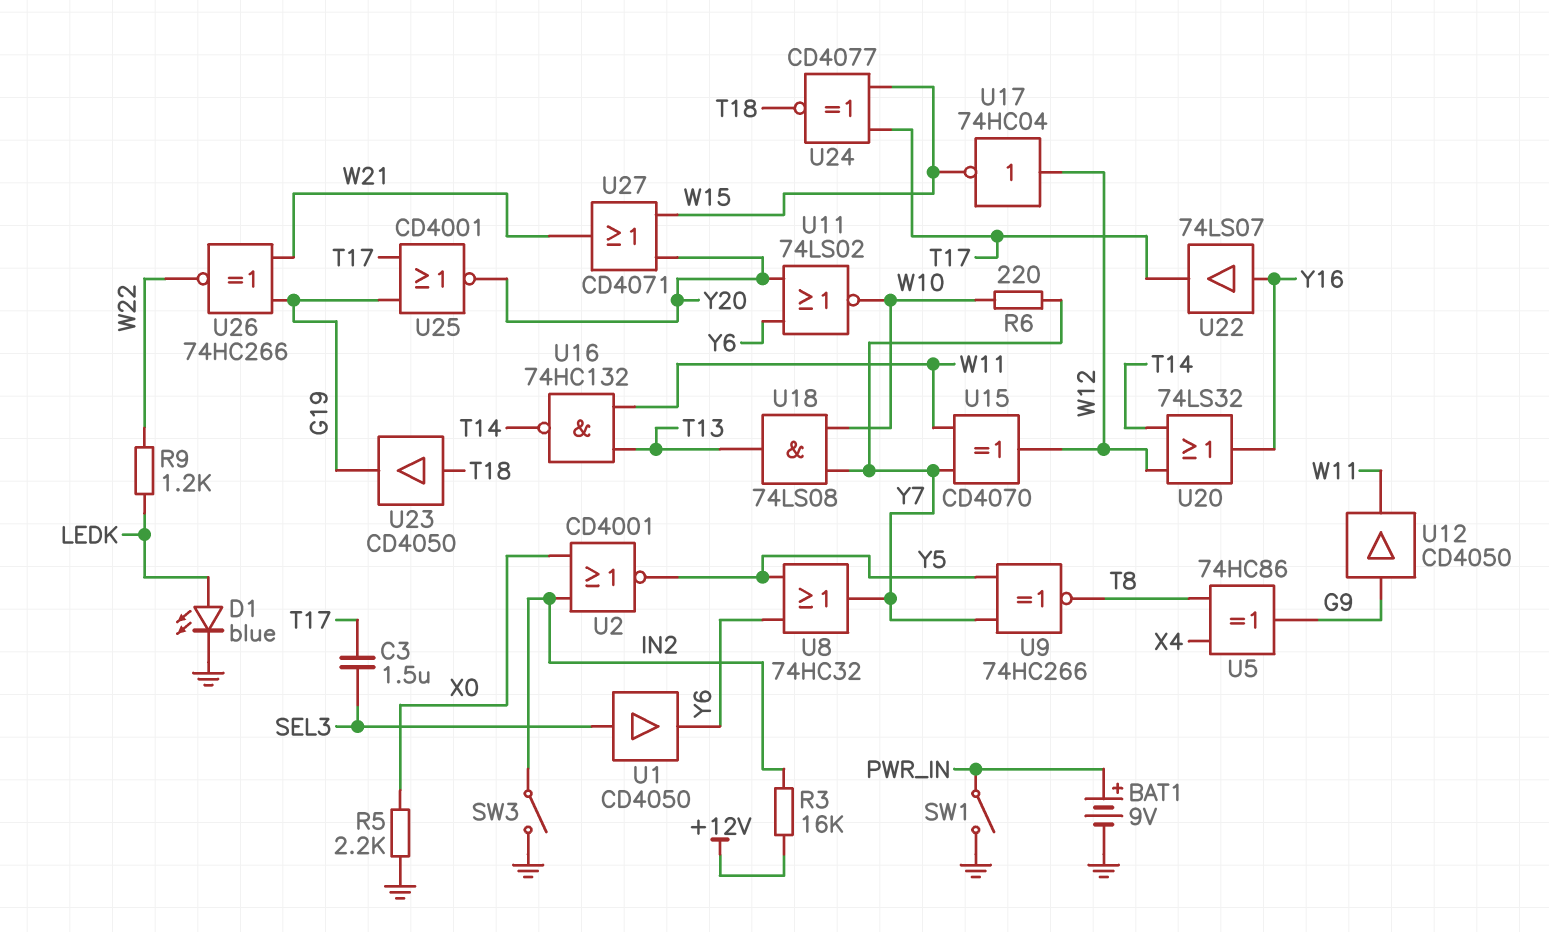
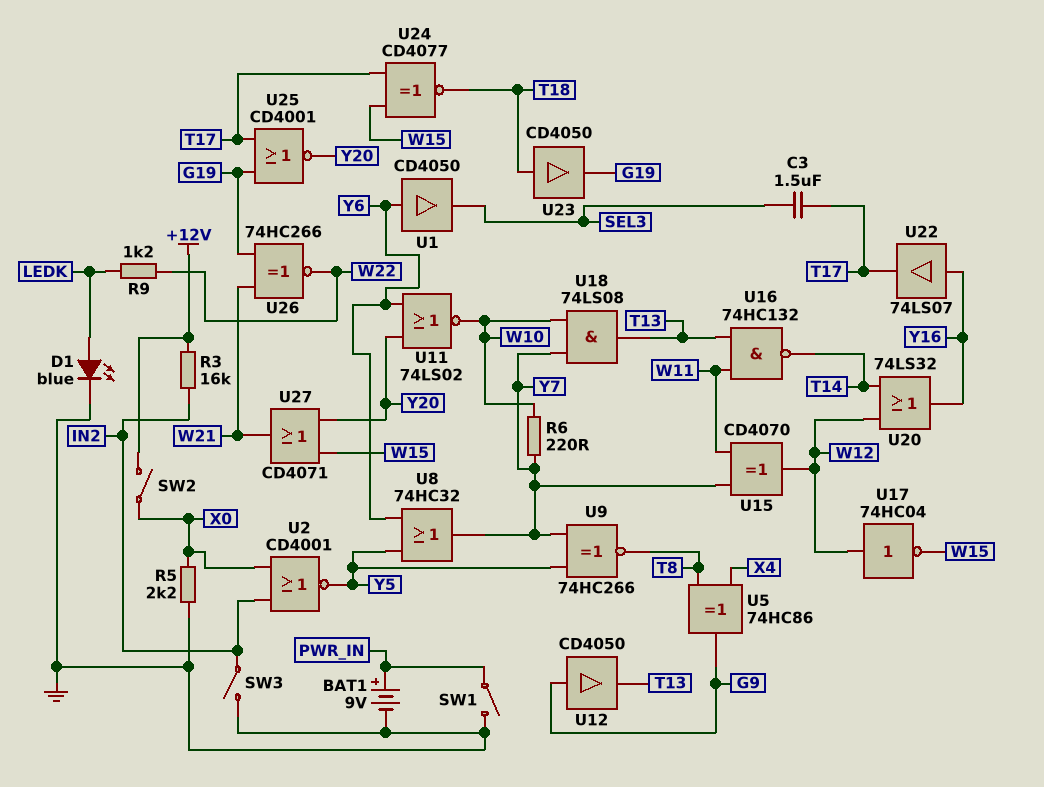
SW2: none -> switch (+12V, X0)
U1: buffer CD4050 (in SEL3, out Y6) -> buffer CD4050 (in Y6, out SEL3)
U12: buffer CD4050 (in G9, out W11) -> buffer CD4050 (in G9, out T13)

